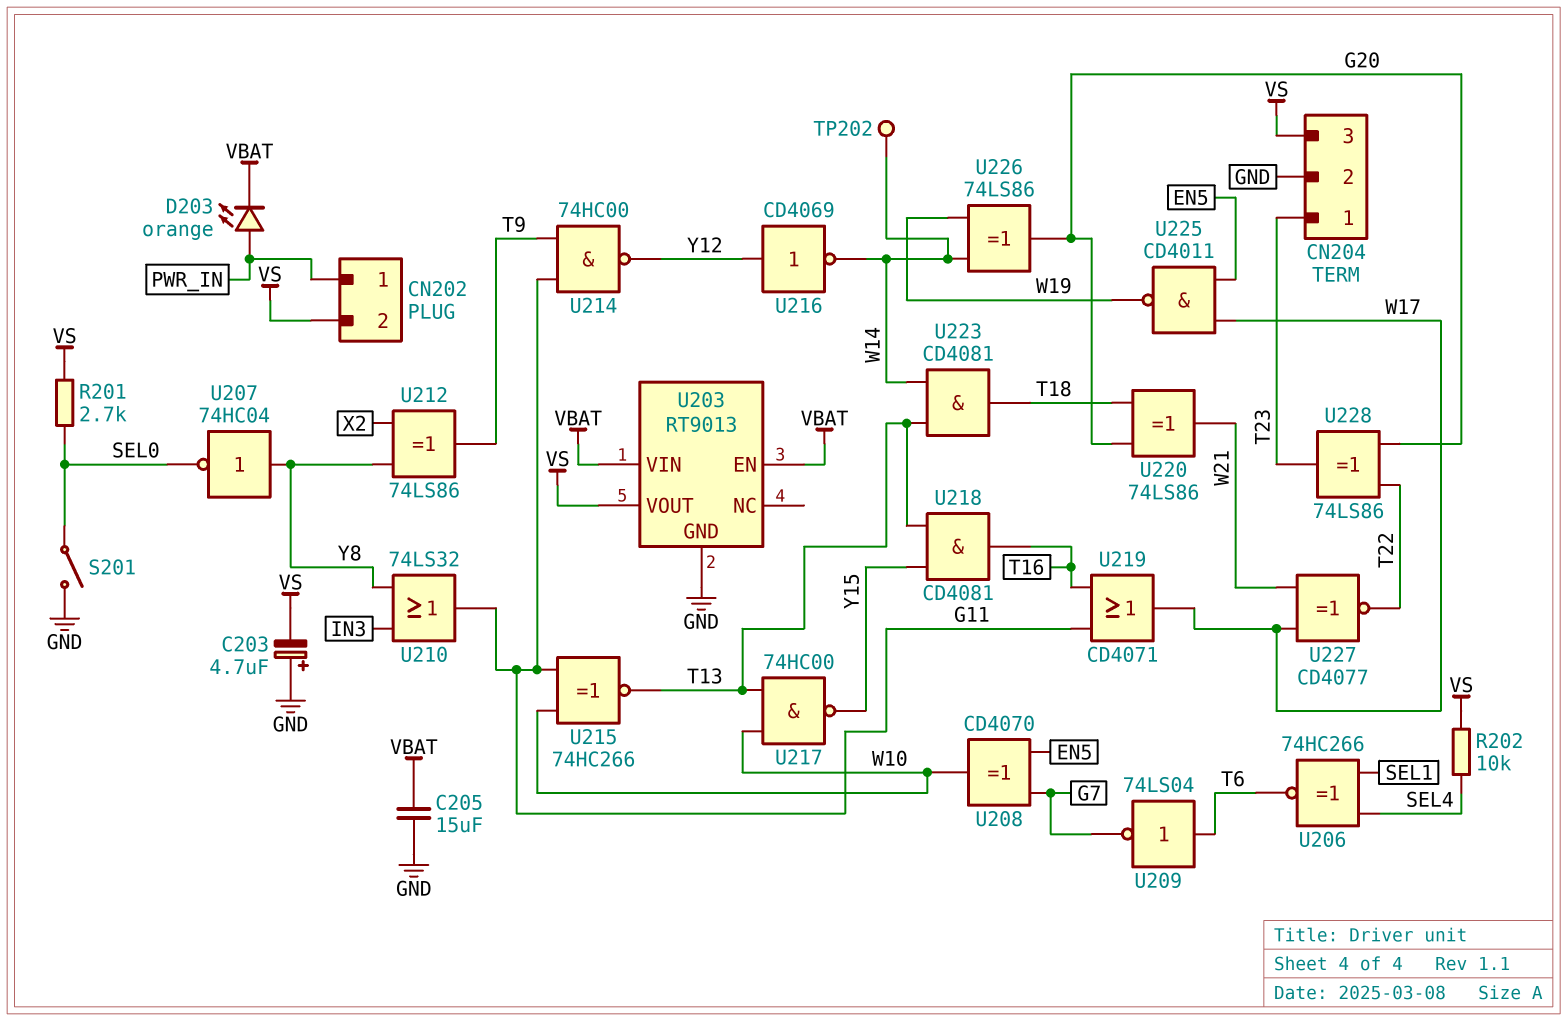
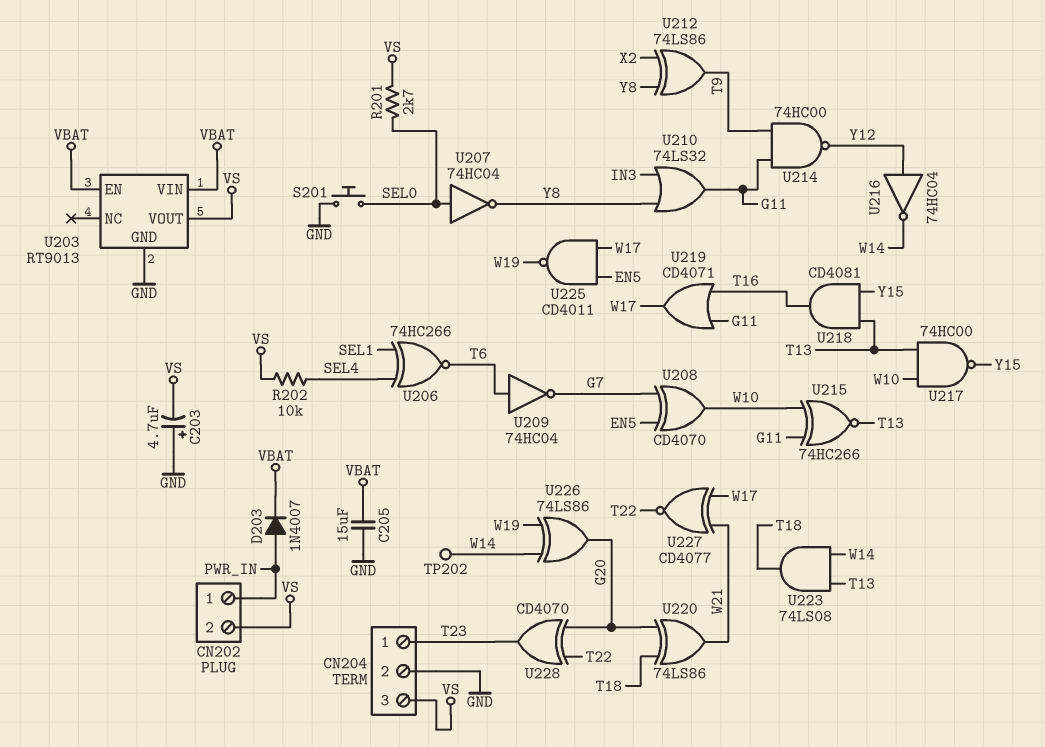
D203: LED orange (A PWR_IN, K VBAT) -> diode 1N4007 (A PWR_IN, K VBAT)
S201: switch (GND, SEL0) -> button (GND, SEL0)
U207: NOT 74HC04 (in Y8, out SEL0) -> NOT 74HC04 (in SEL0, out Y8)
U209: NOT 74LS04 (in T6, out G7) -> NOT 74HC04 (in T6, out G7)
U216: NOT CD4069 (in Y12, out W14) -> NOT 74HC04 (in Y12, out W14)
U223: AND CD4081 (in T13, in W14, out T18) -> AND 74LS08 (in T13, in W14, out T18)
U228: XOR 74LS86 (in G20, in T22, out T23) -> XOR CD4070 (in G20, in T22, out T23)

